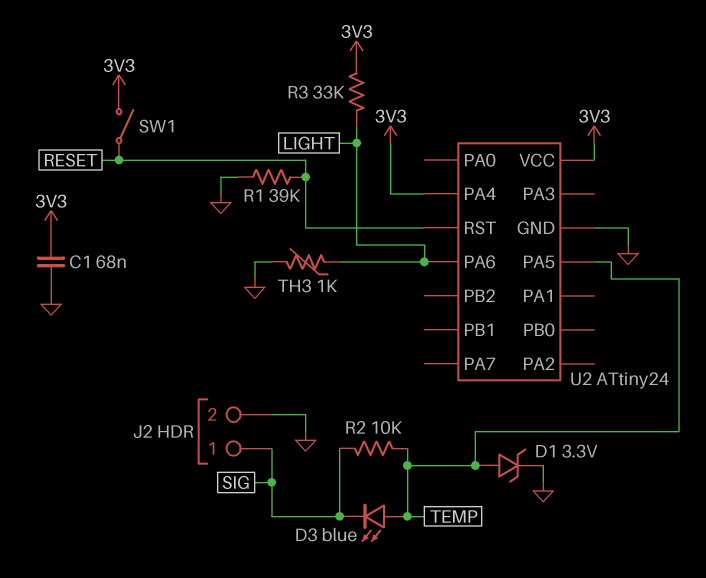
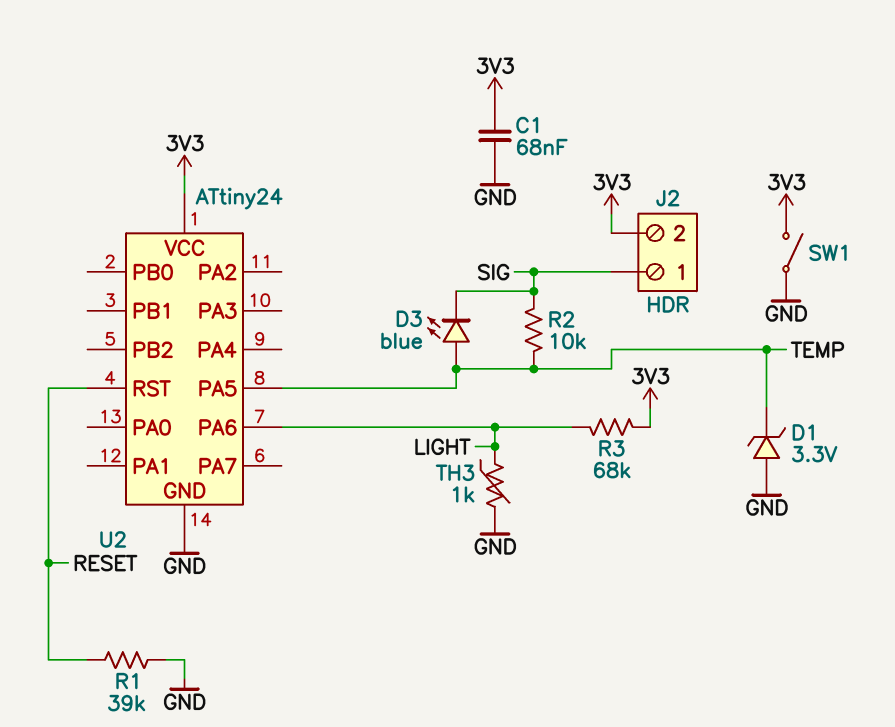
D1: zener 3.3V (A TEMP, K GND) -> zener 3.3V (A GND, K TEMP)
J2 pin 2: GND -> 3V3
R3: 33k (3V3, LIGHT) -> 68k (3V3, LIGHT)
SW1: switch (3V3, RESET) -> switch (3V3, GND)
U2 pin PA4: 3V3 -> none

